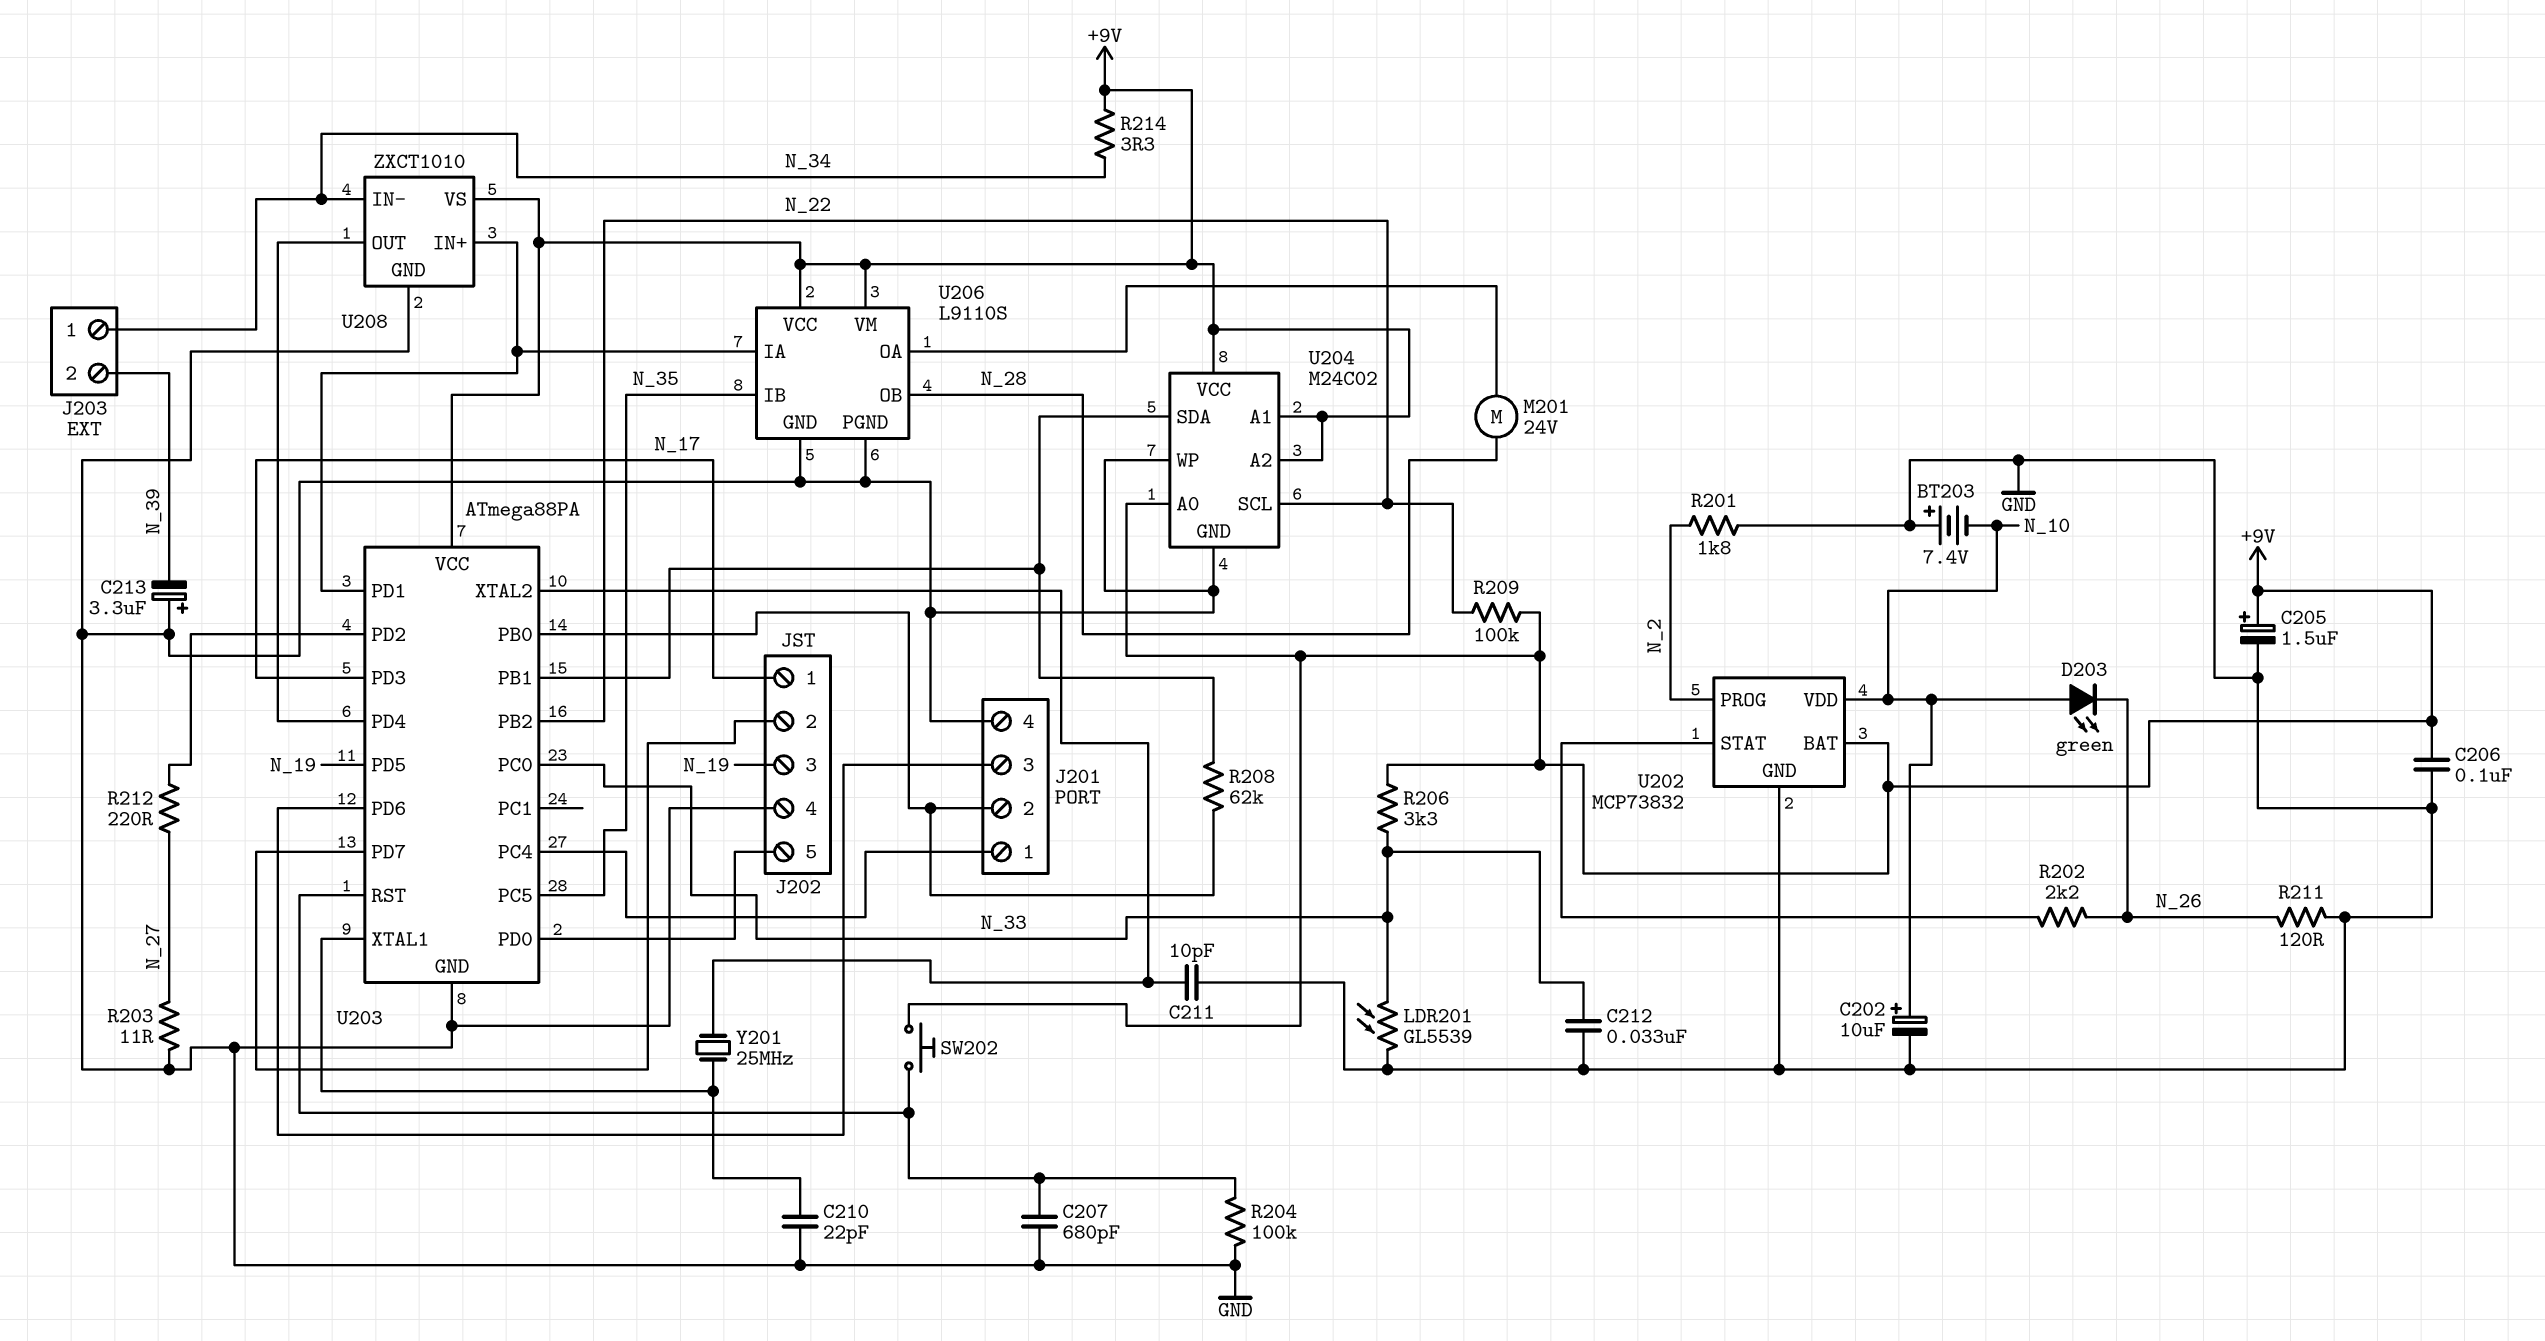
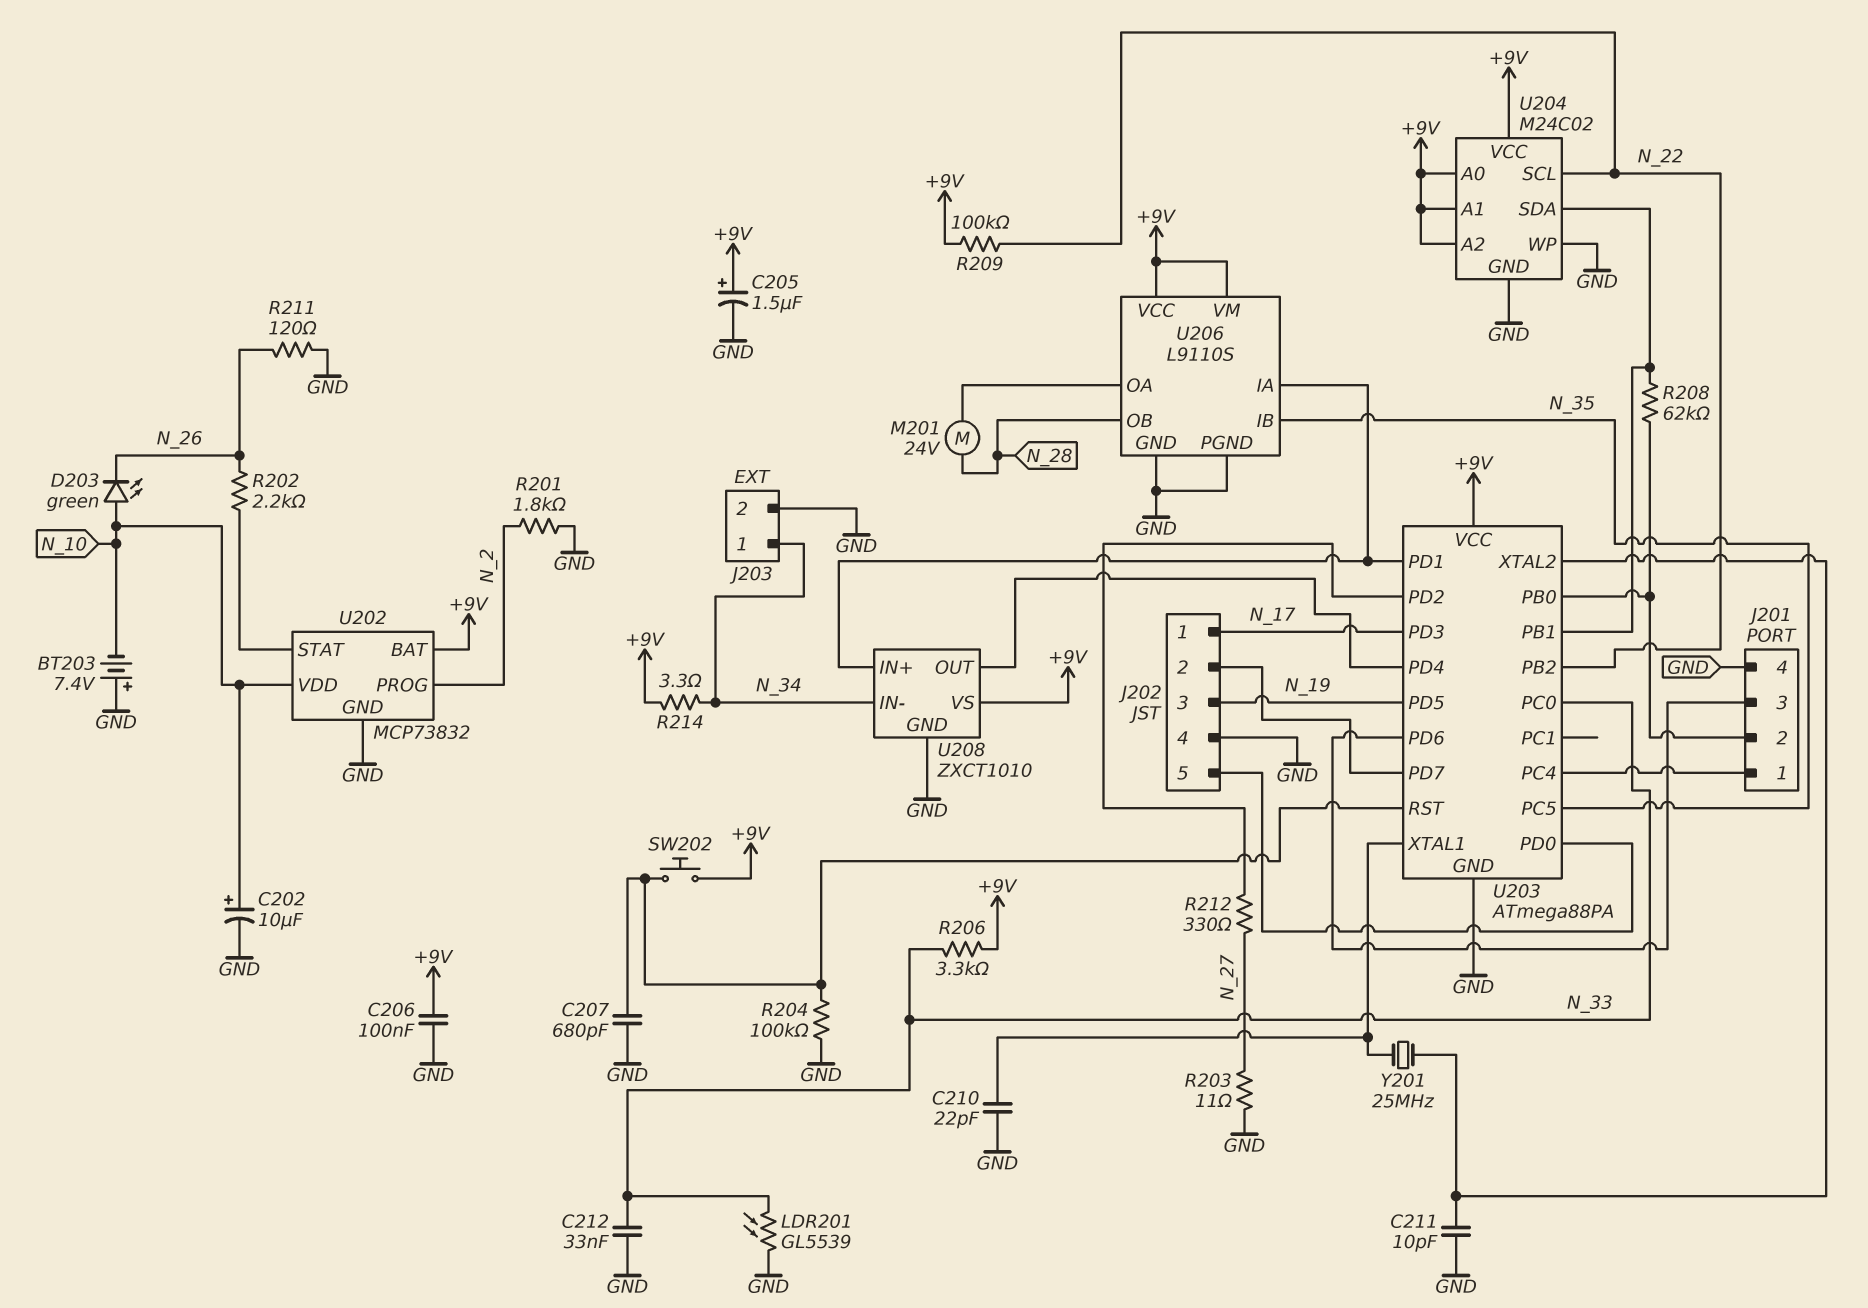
C213: 3.3uF (plus GND, minus N_39) -> none
J203 pin 2: N_39 -> GND
R212: 220 (N_27, U203/PD2) -> 330 (N_27, U203/PD2)

